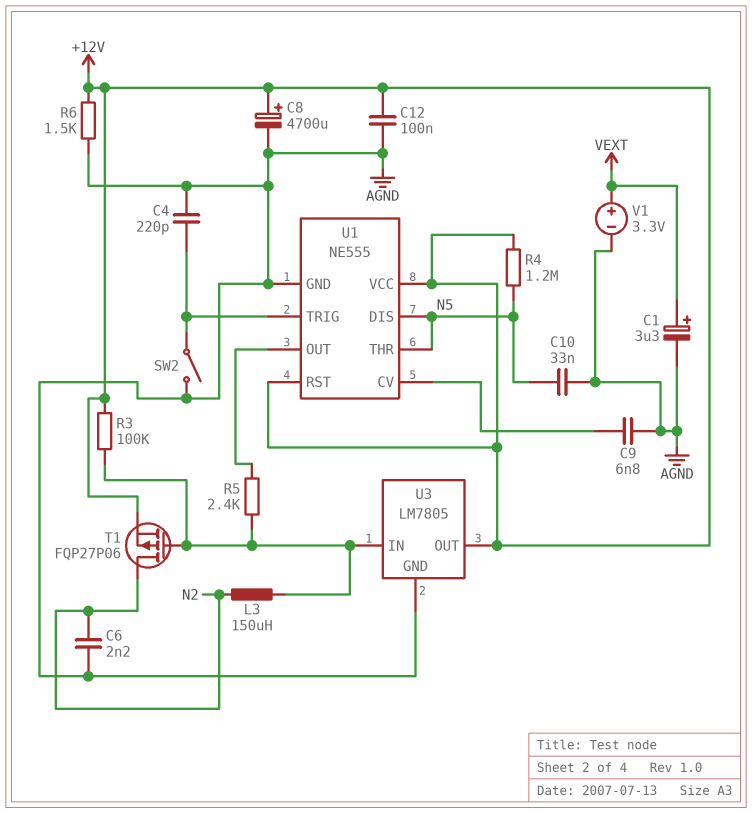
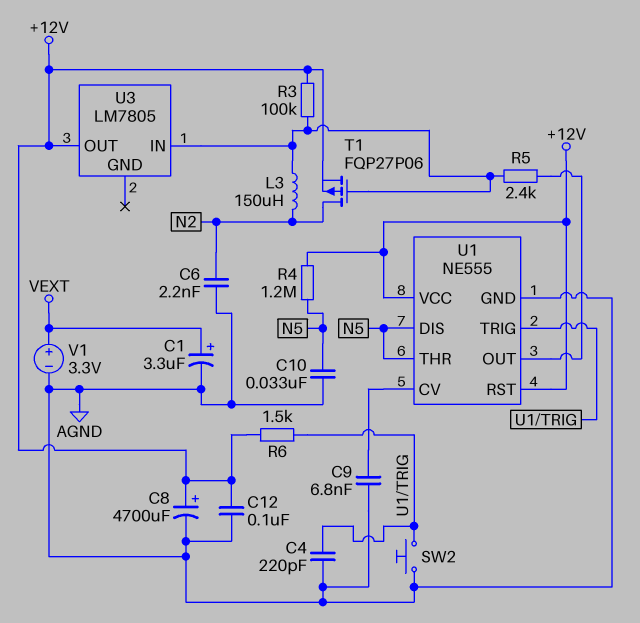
R6: 1.5k (+12V, AGND) -> 1.5k (+12V, U1/TRIG)
SW2: switch (AGND, U1/TRIG) -> button (AGND, U1/TRIG)
U3 pin GND: AGND -> none

